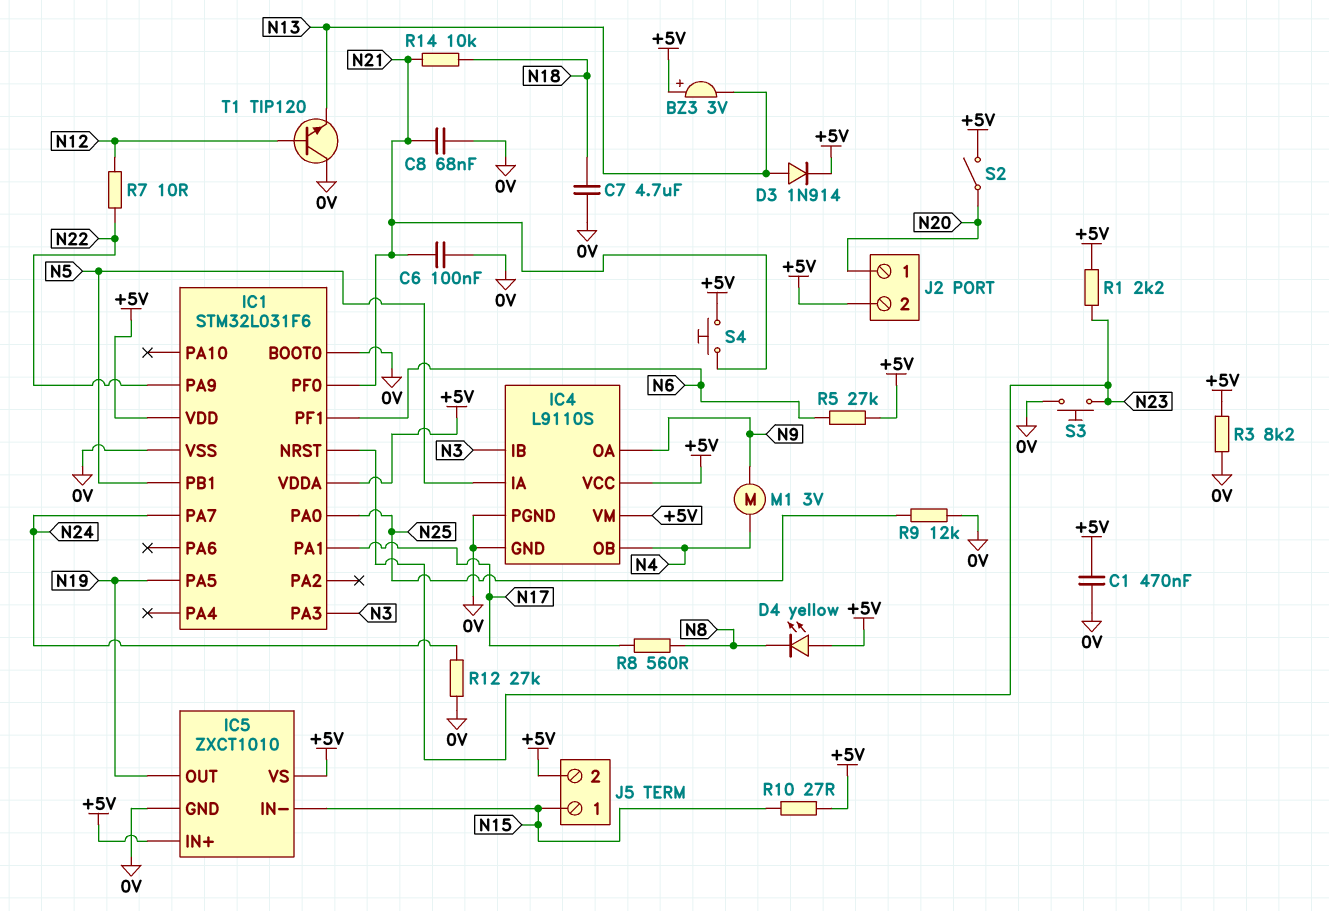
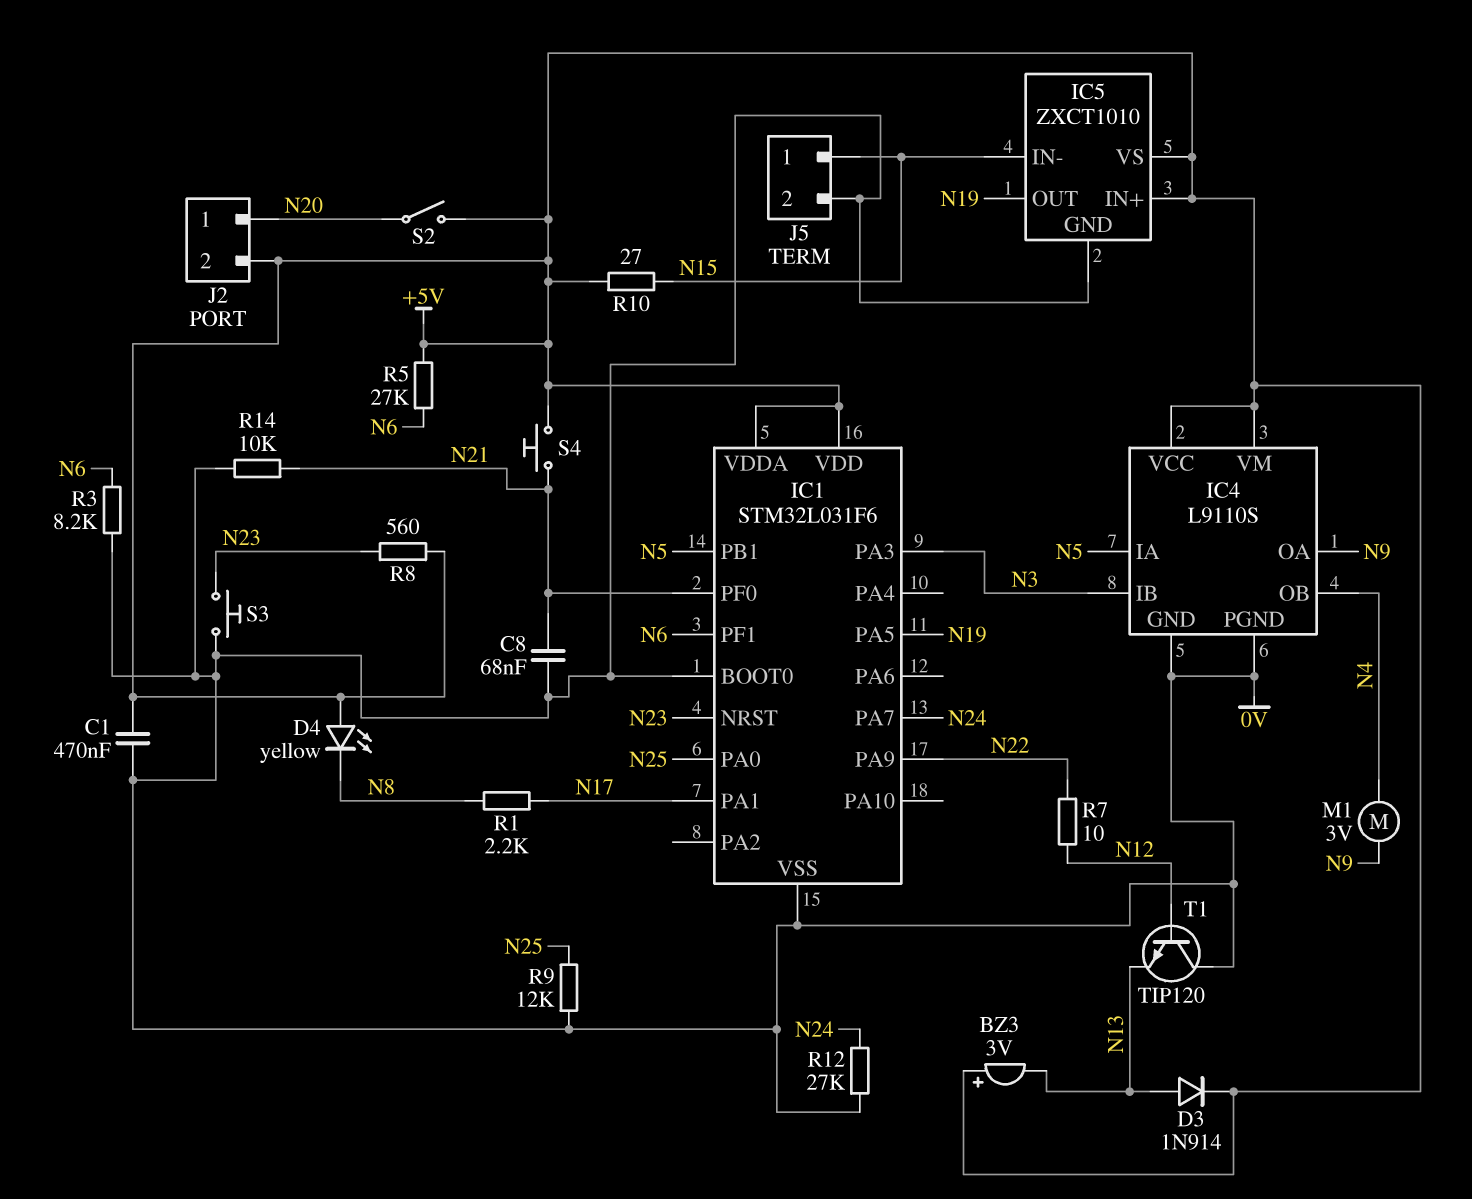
C6: 100nF (0V, N21) -> none
C7: 4.7uF (0V, N18) -> none
J5 pin 2: +5V -> 0V
R1: 2.2k (+5V, N23) -> 2.2k (N8, N17)
R3: 8.2k (+5V, 0V) -> 8.2k (0V, N6)
R8: 560 (N8, N17) -> 560 (+5V, N23)
R14: 10k (N18, N21) -> 10k (0V, N21)

